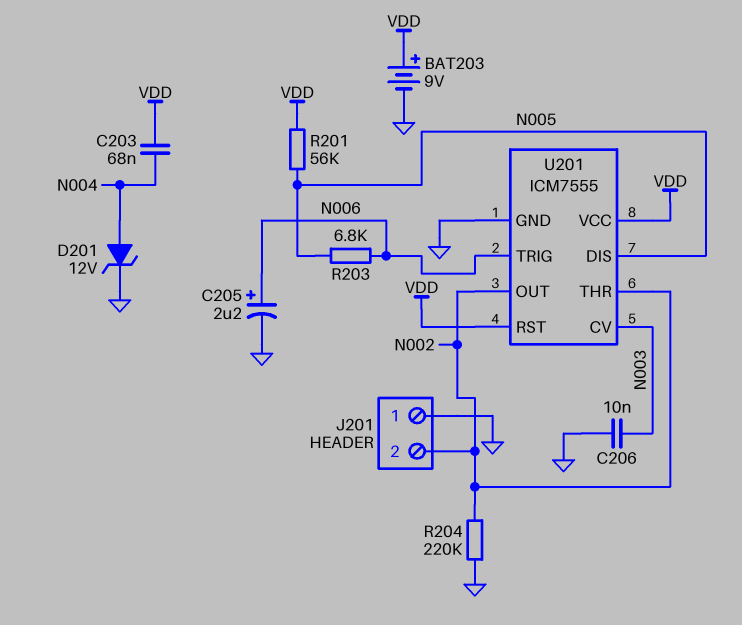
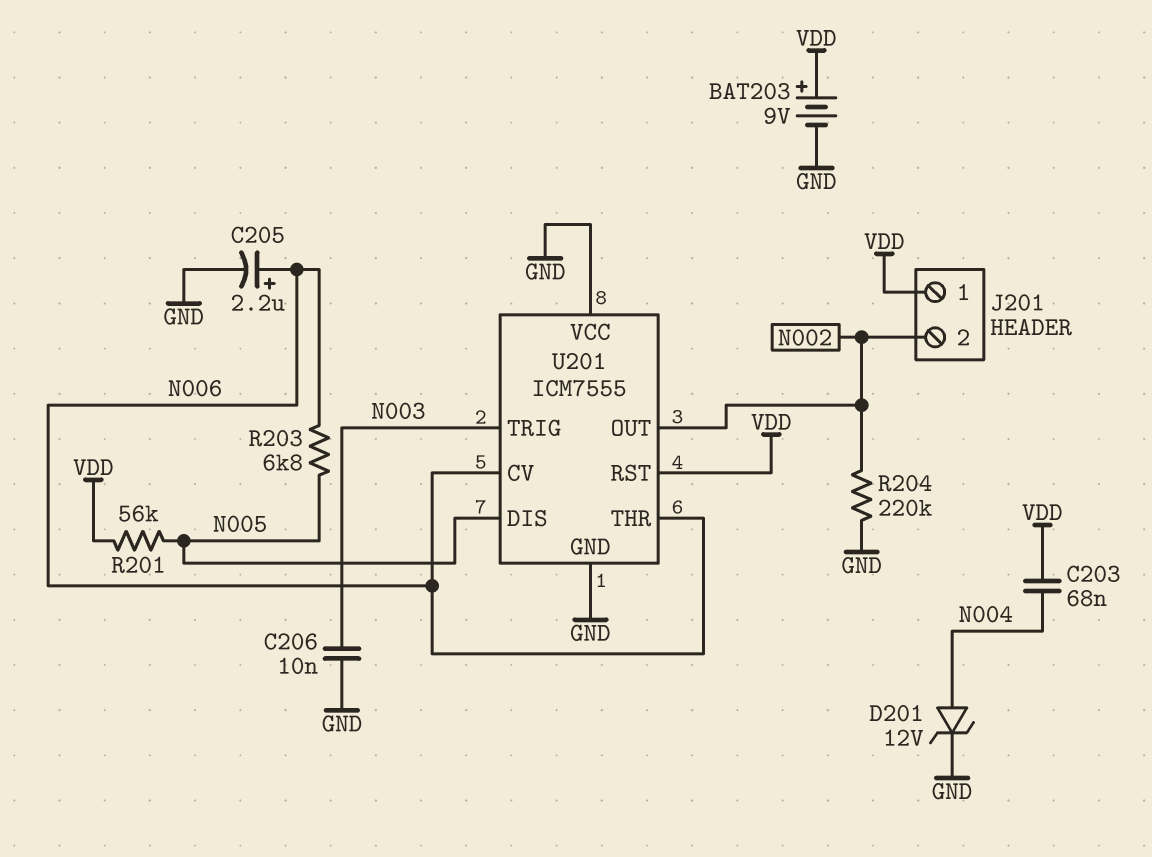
J201 pin 1: GND -> VDD
U201 pin CV: N003 -> N006
U201 pin THR: N002 -> N006
U201 pin TRIG: N006 -> N003
U201 pin VCC: VDD -> GND

